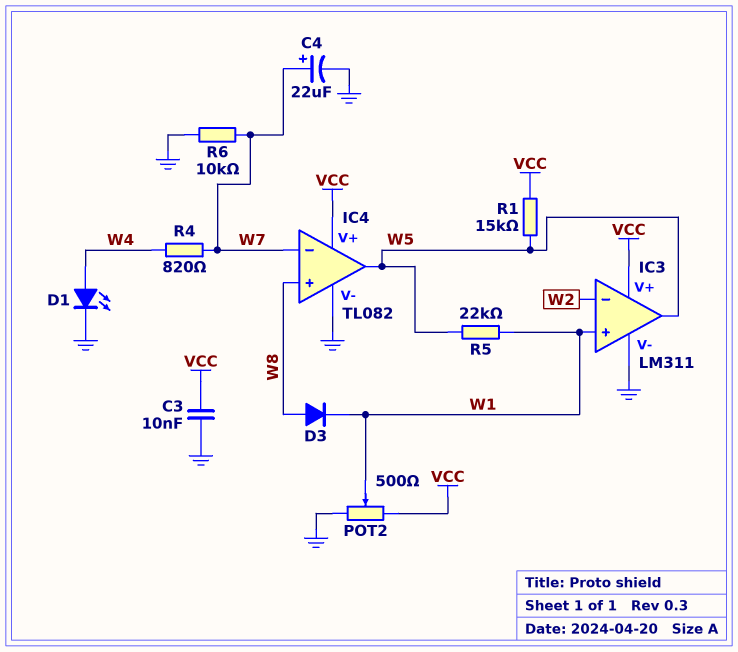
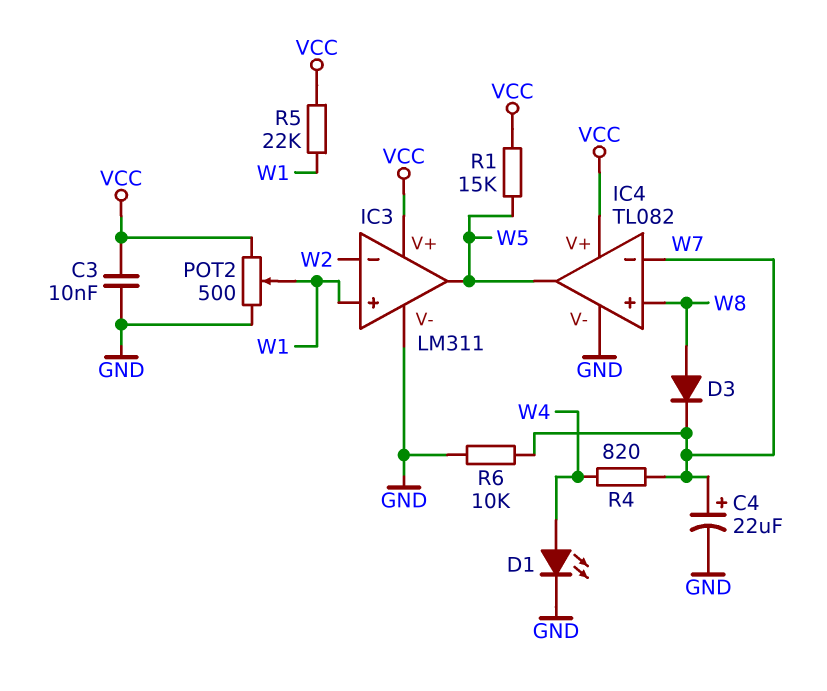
D3: diode (A W8, K W1) -> diode (A W8, K W7)
R5: 22k (W1, W5) -> 22k (VCC, W1)

